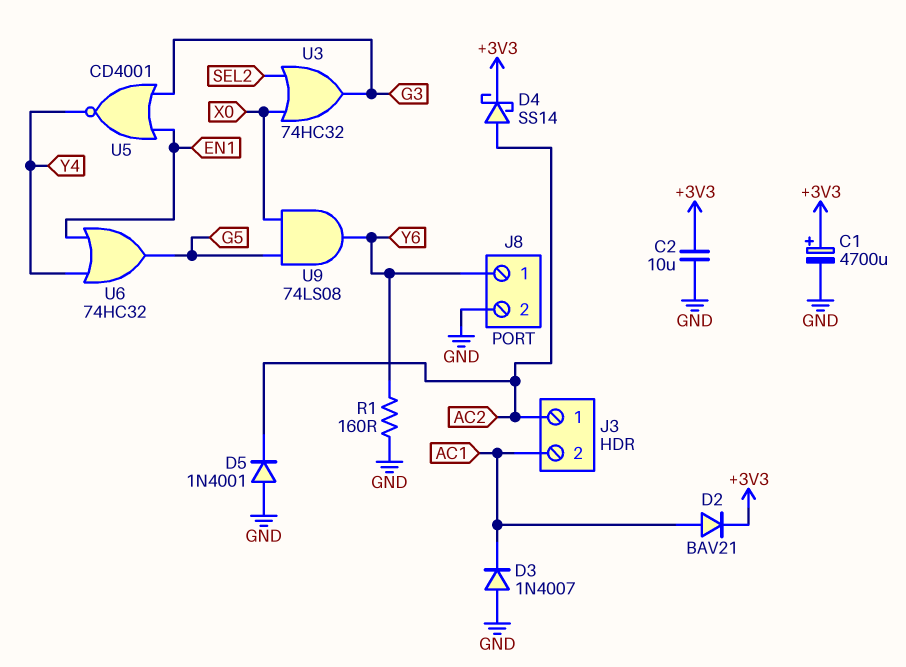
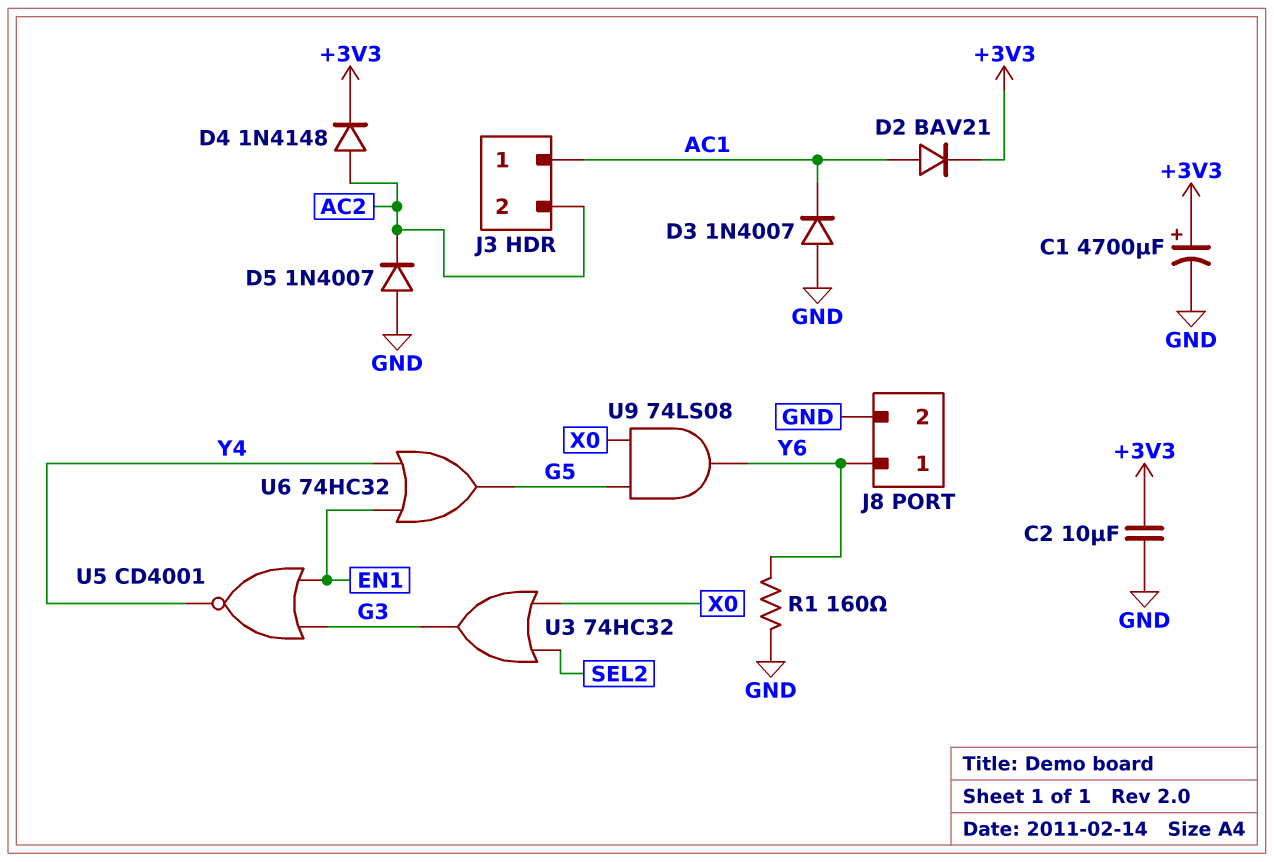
D4: schottky SS14 (A AC2, K +3V3) -> diode 1N4148 (A AC2, K +3V3)
D5: diode 1N4001 (A GND, K AC2) -> diode 1N4007 (A GND, K AC2)
J3 pin 1: AC2 -> AC1
J3 pin 2: AC1 -> AC2

